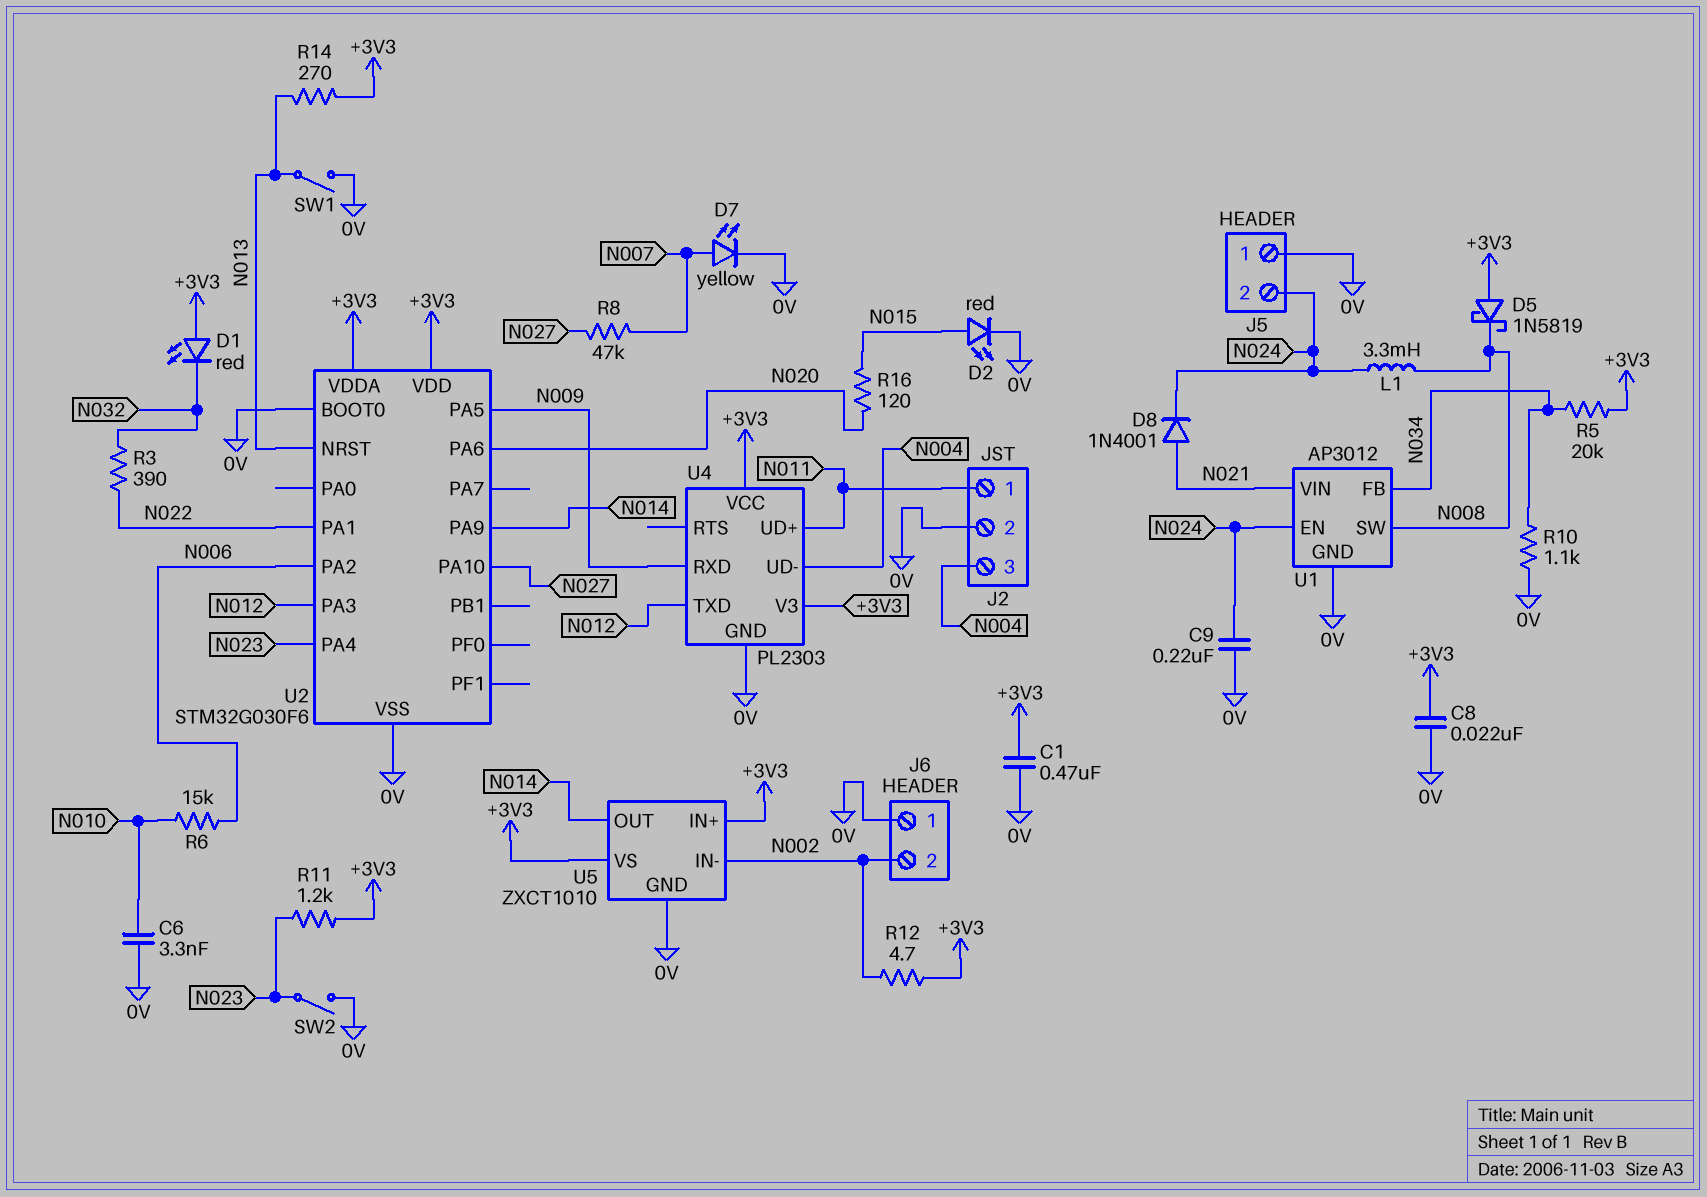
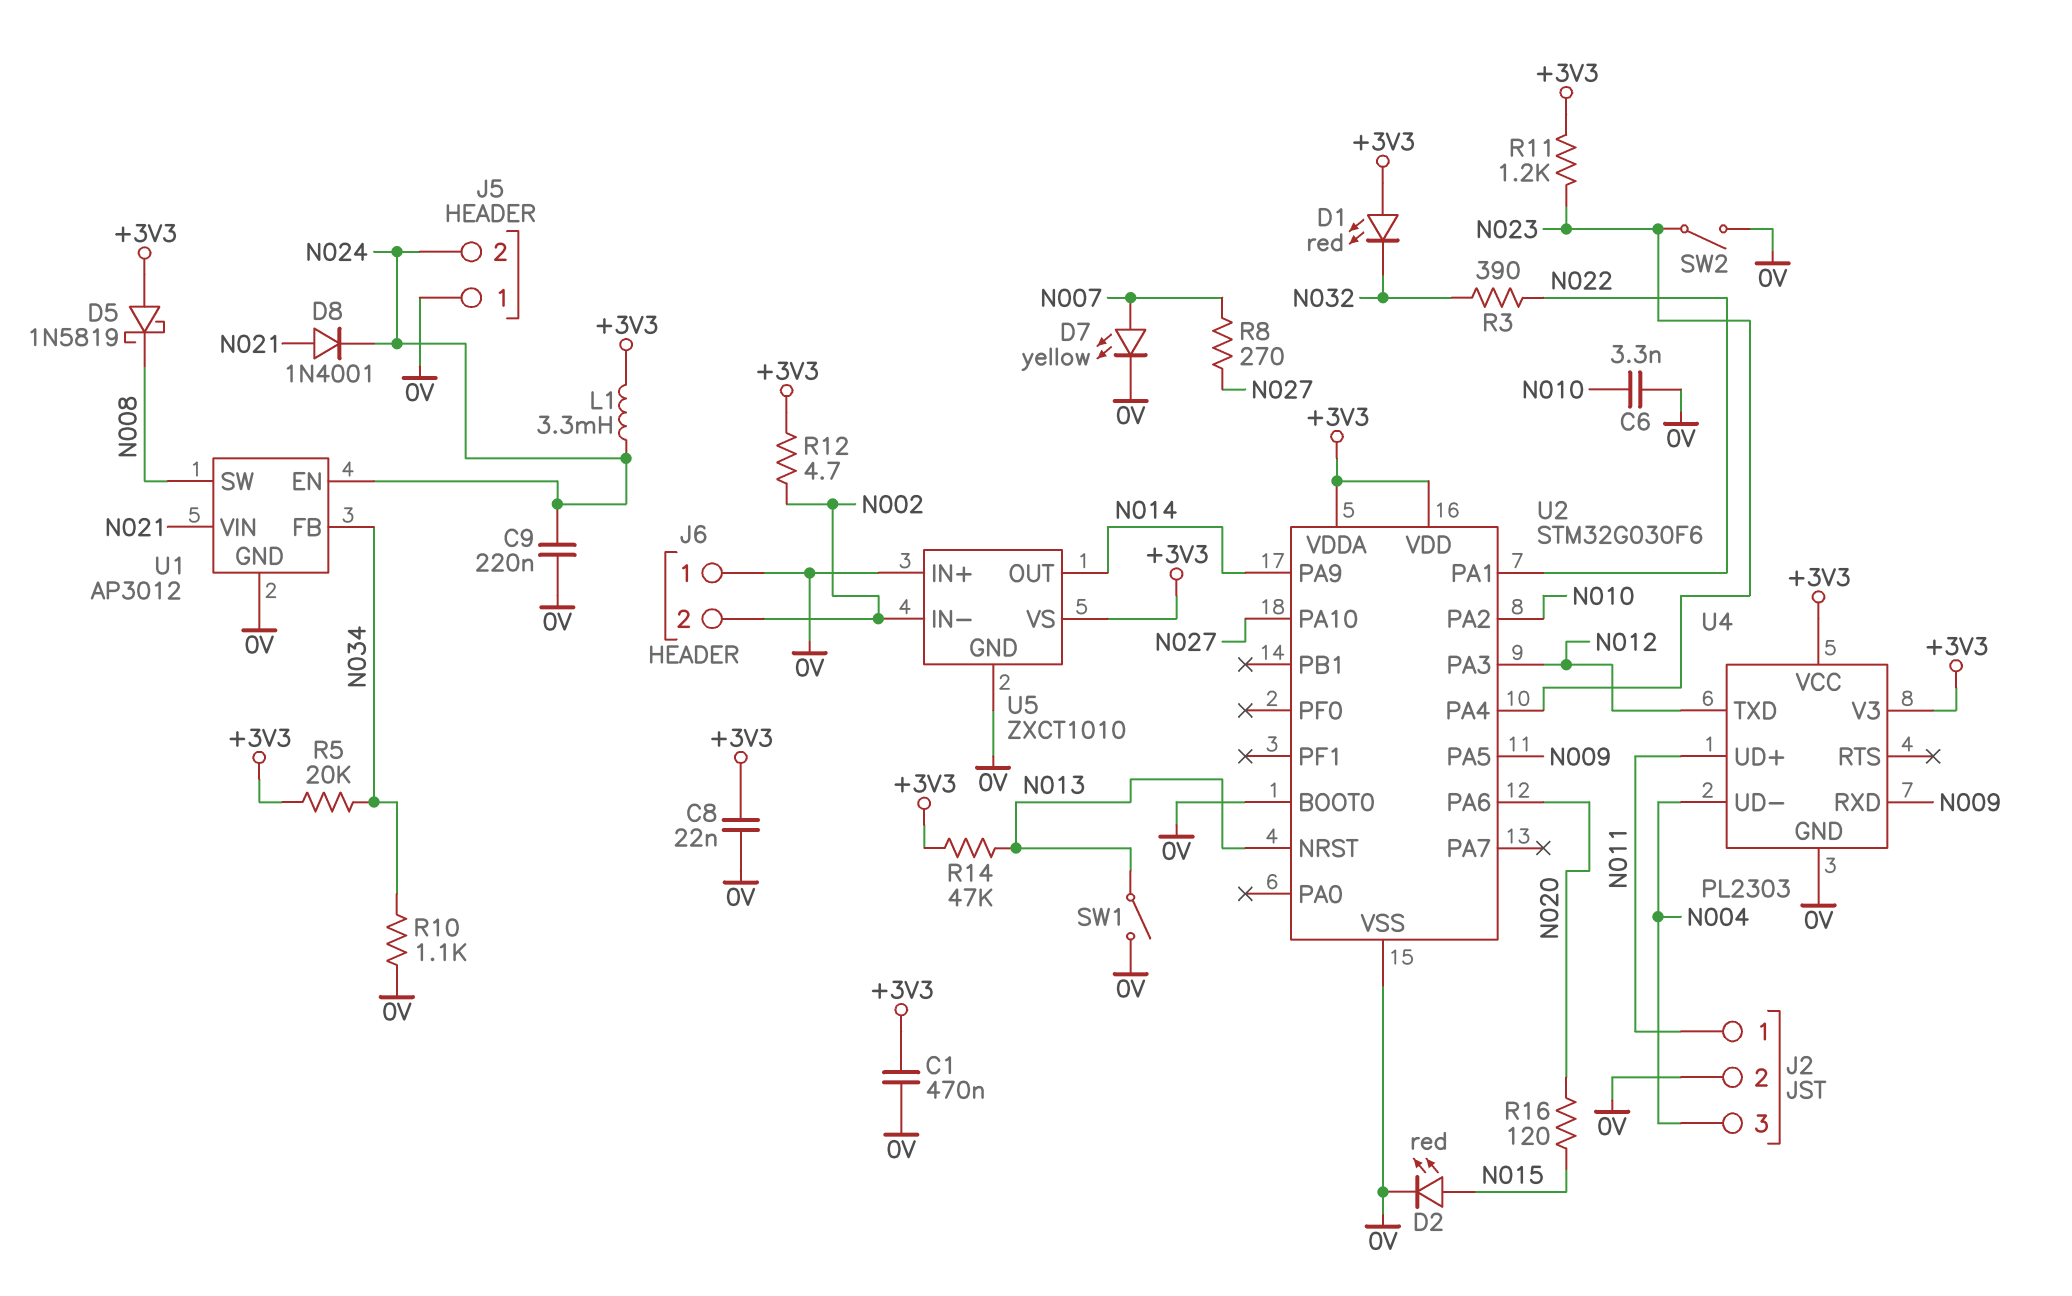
L1: 3.3mH (N008, N024) -> 3.3mH (+3V3, N024)
R6: 15k (N006, N010) -> none
R8: 47k (N007, N027) -> 270 (N007, N027)
R14: 270 (+3V3, N013) -> 47k (+3V3, N013)
U2 pin PA2: N006 -> N010
U5 pin IN+: +3V3 -> 0V

